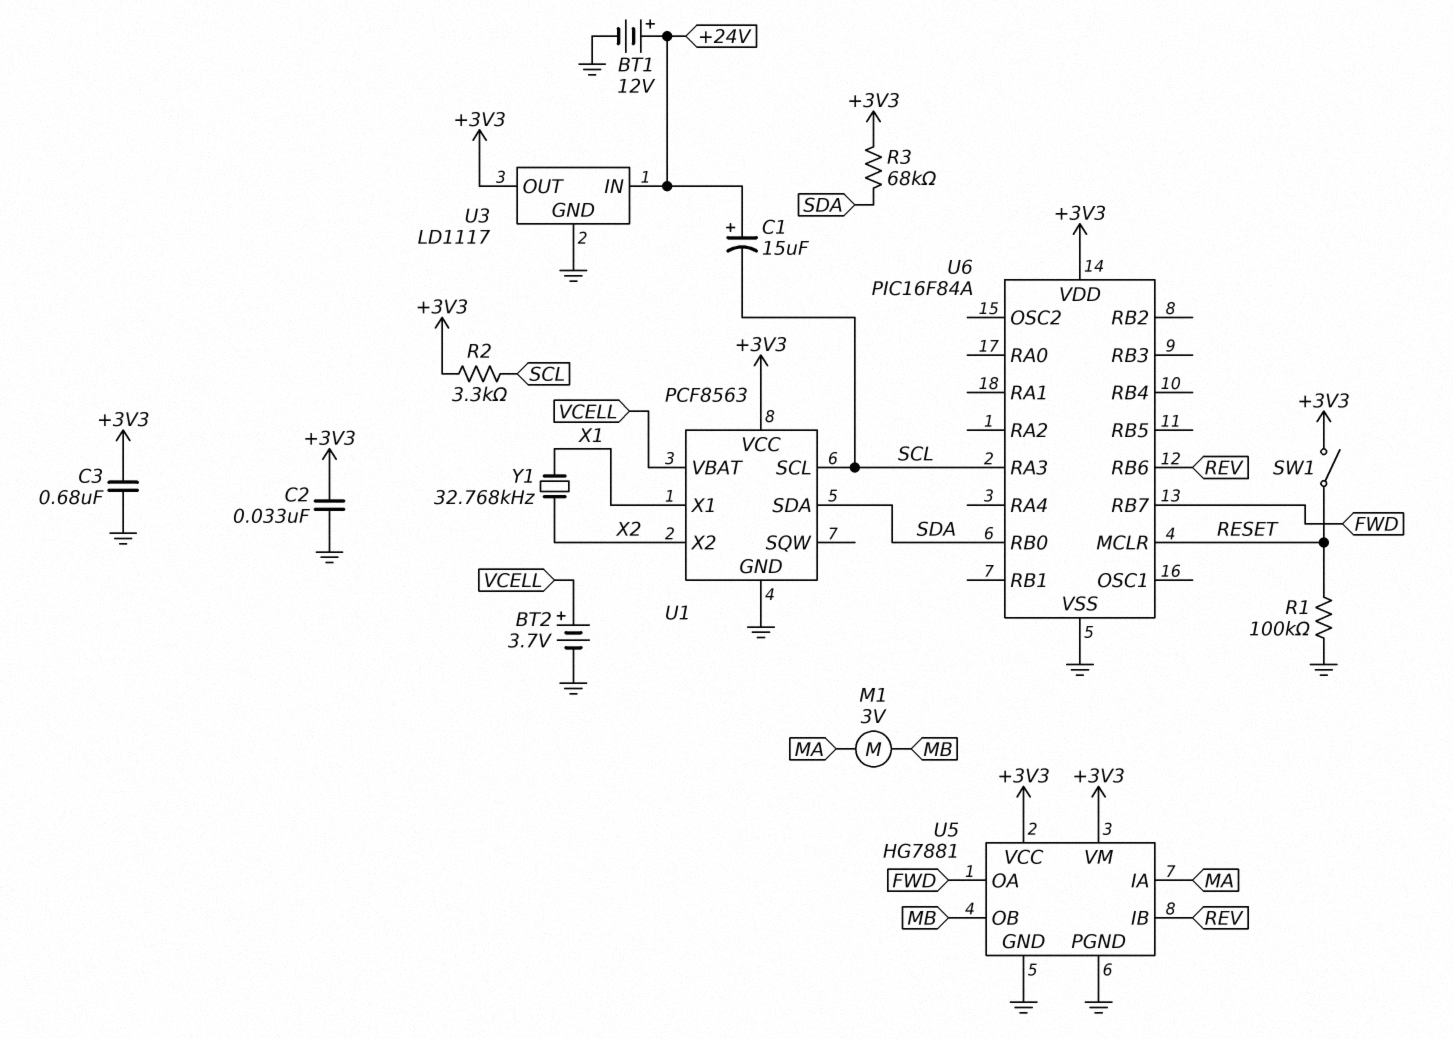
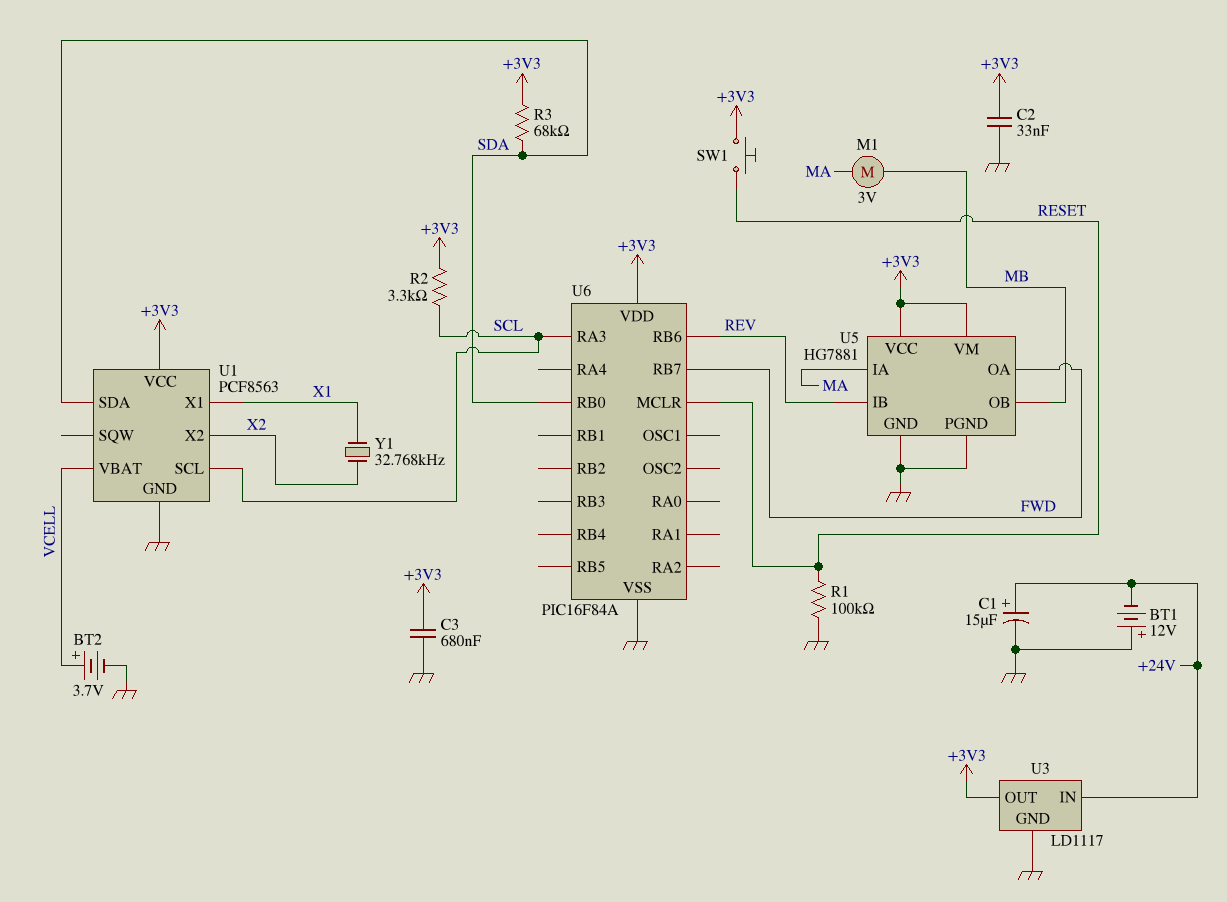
BT1: 12V (plus +24V, minus GND) -> 12V (plus GND, minus +24V)
C1: 15uF (plus +24V, minus SCL) -> 15uF (plus +24V, minus GND)
SW1: switch (+3V3, RESET) -> button (+3V3, RESET)

